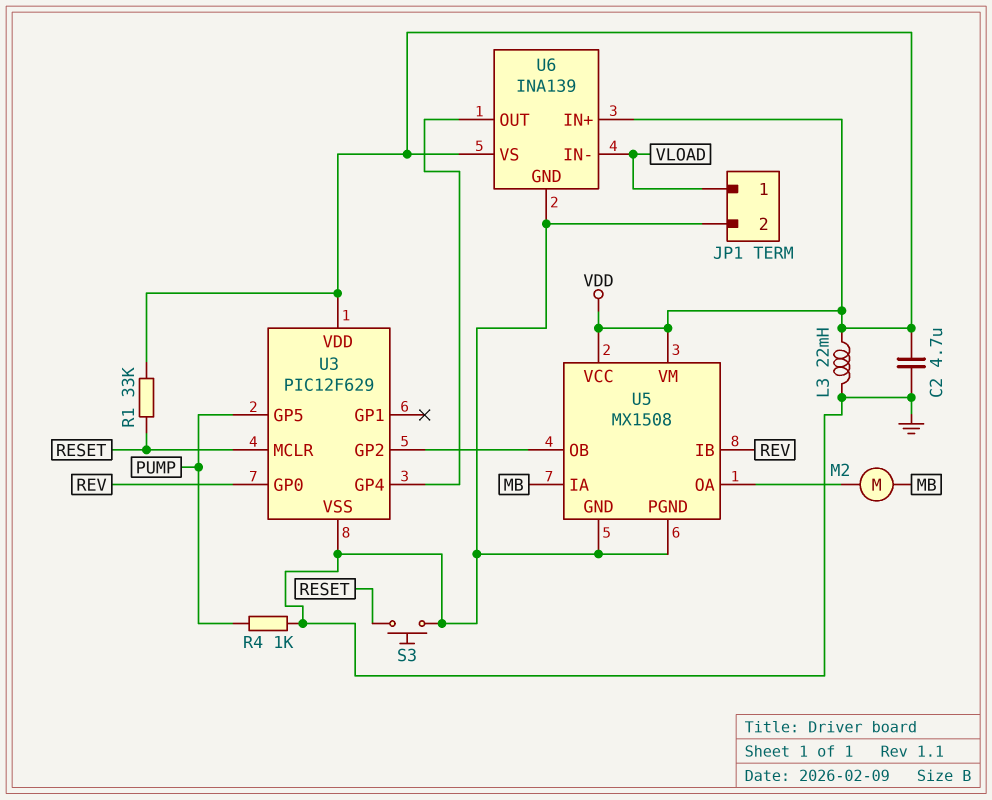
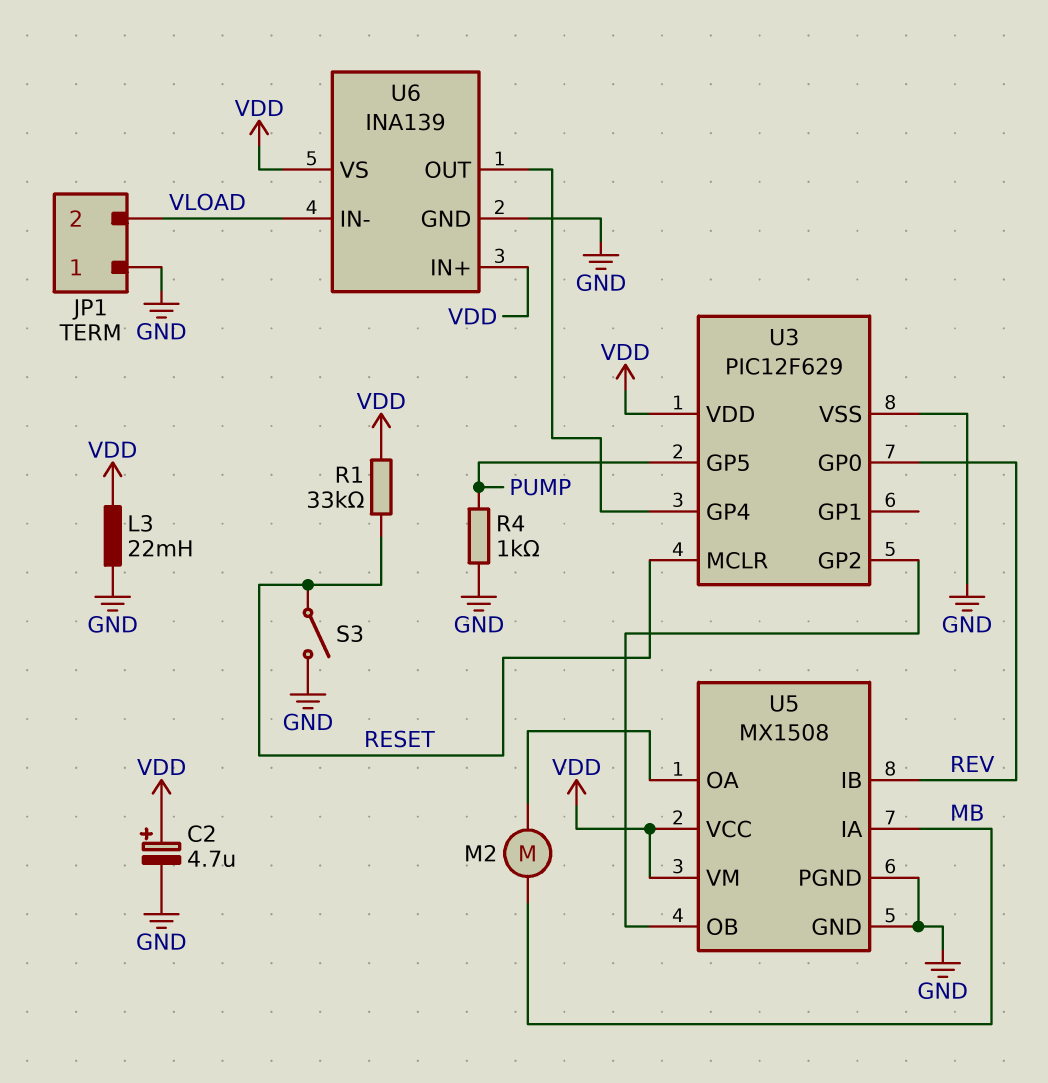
C2: 4.7uF (GND, VDD) -> 4.7uF (plus VDD, minus GND)
JP1 pin 1: VLOAD -> GND
JP1 pin 2: GND -> VLOAD
S3: button (GND, RESET) -> switch (GND, RESET)

